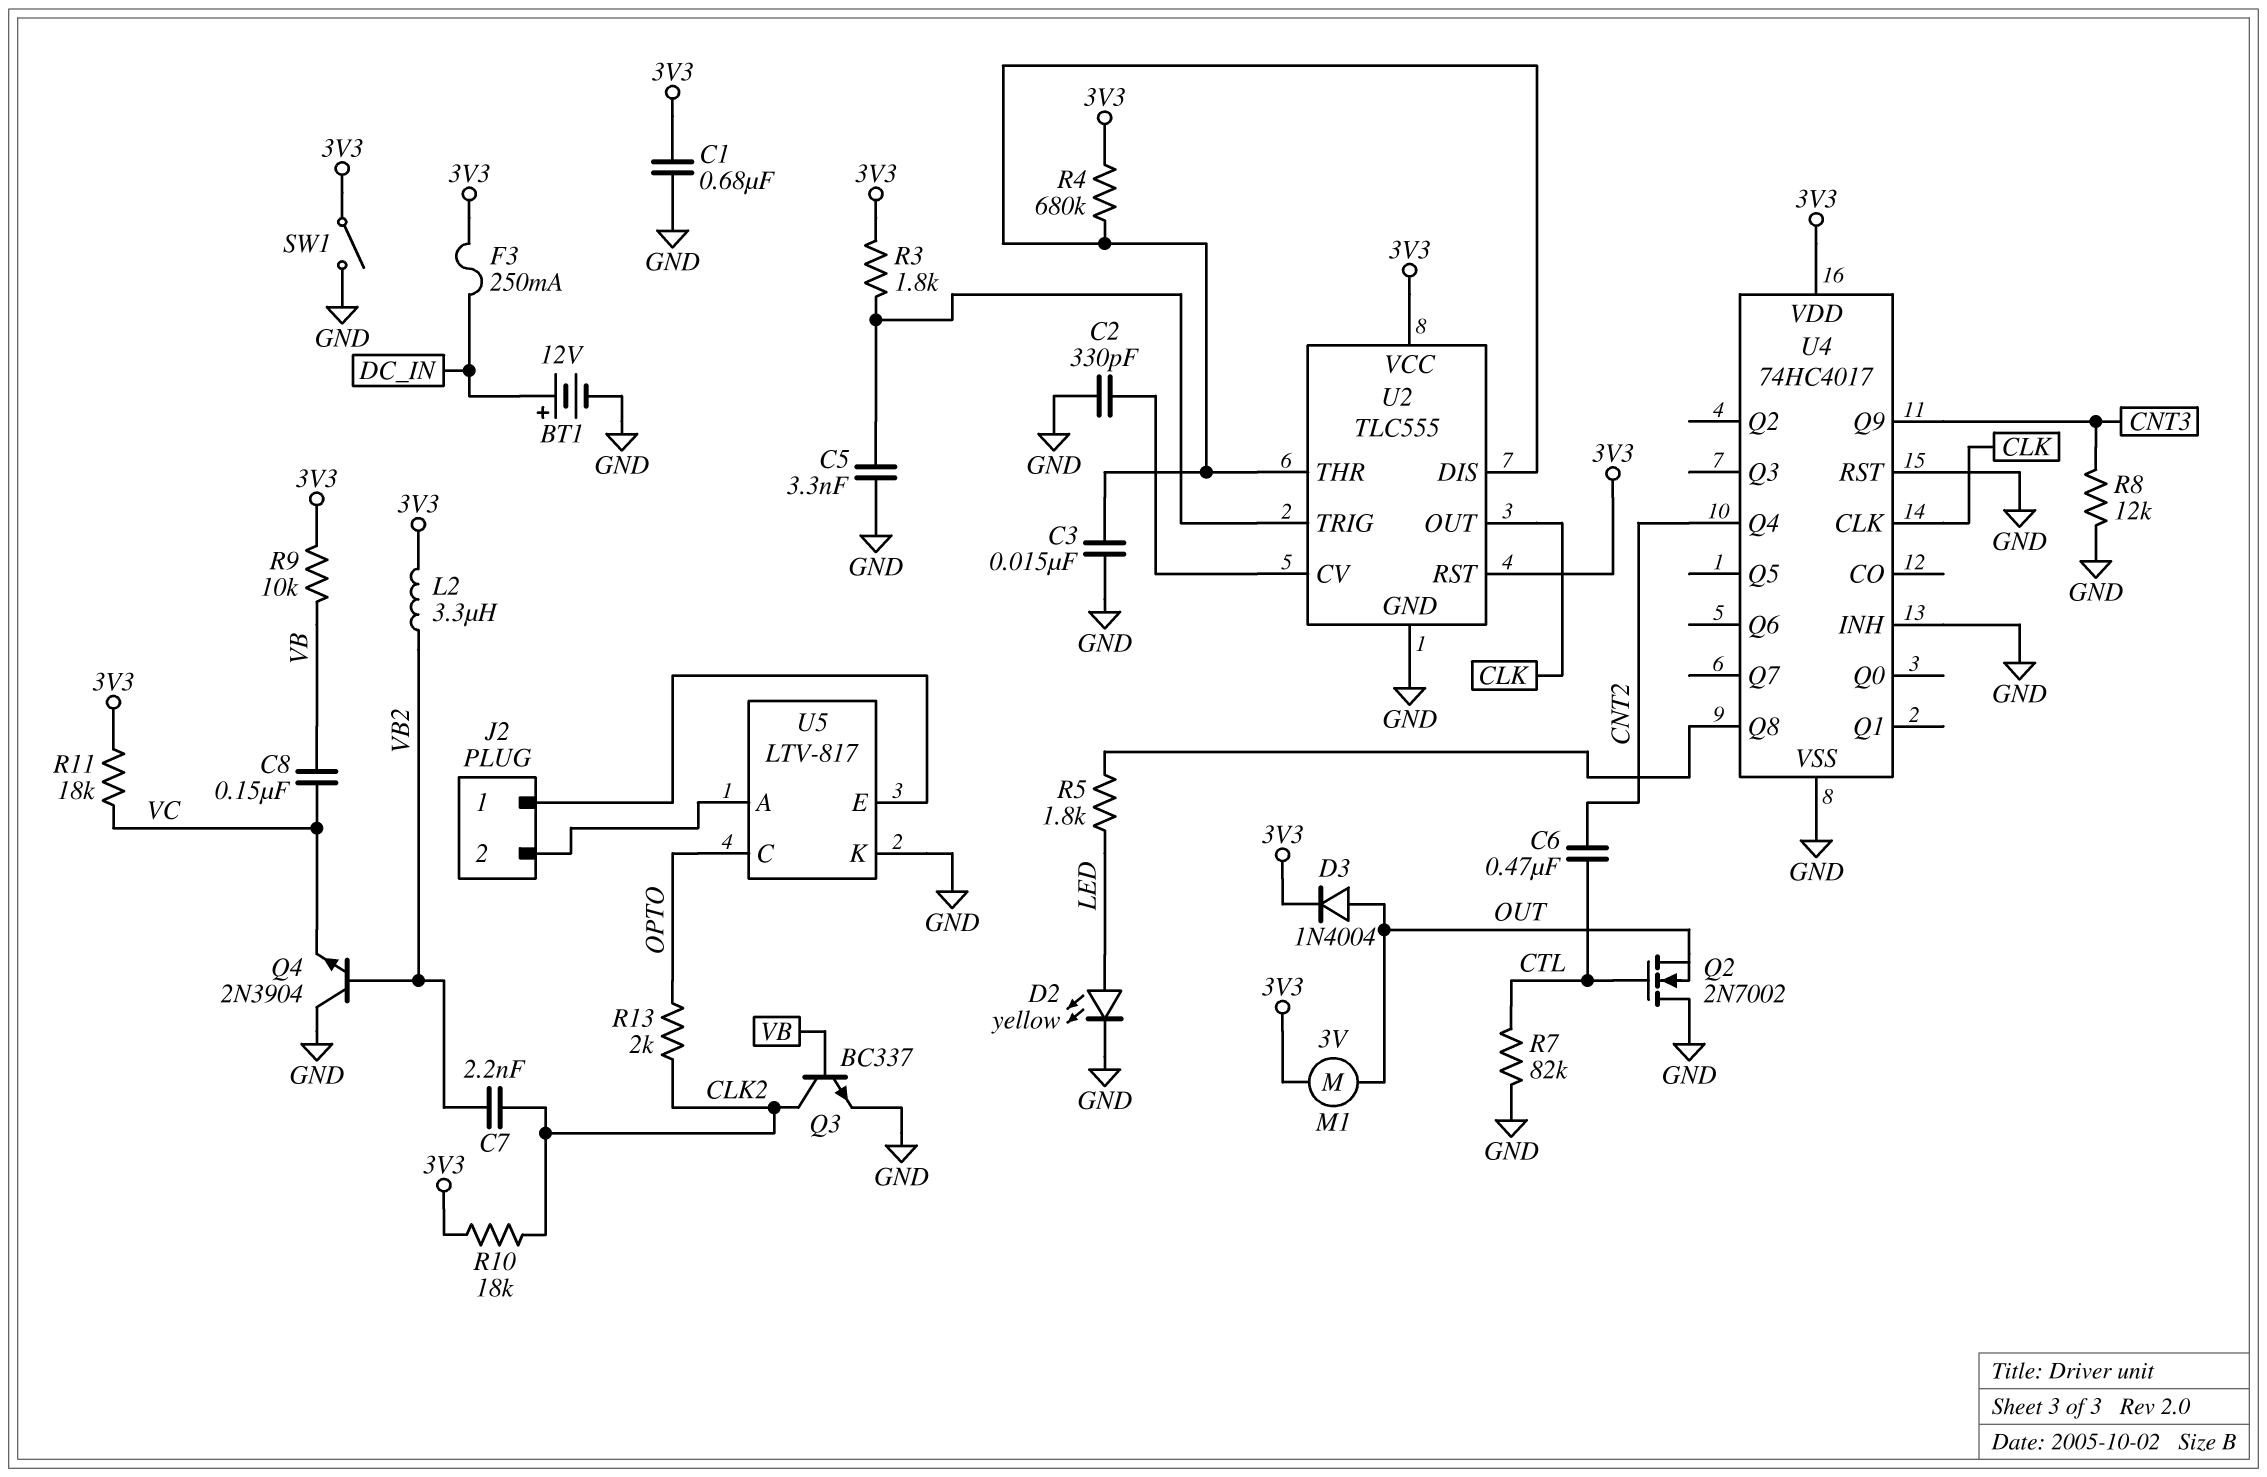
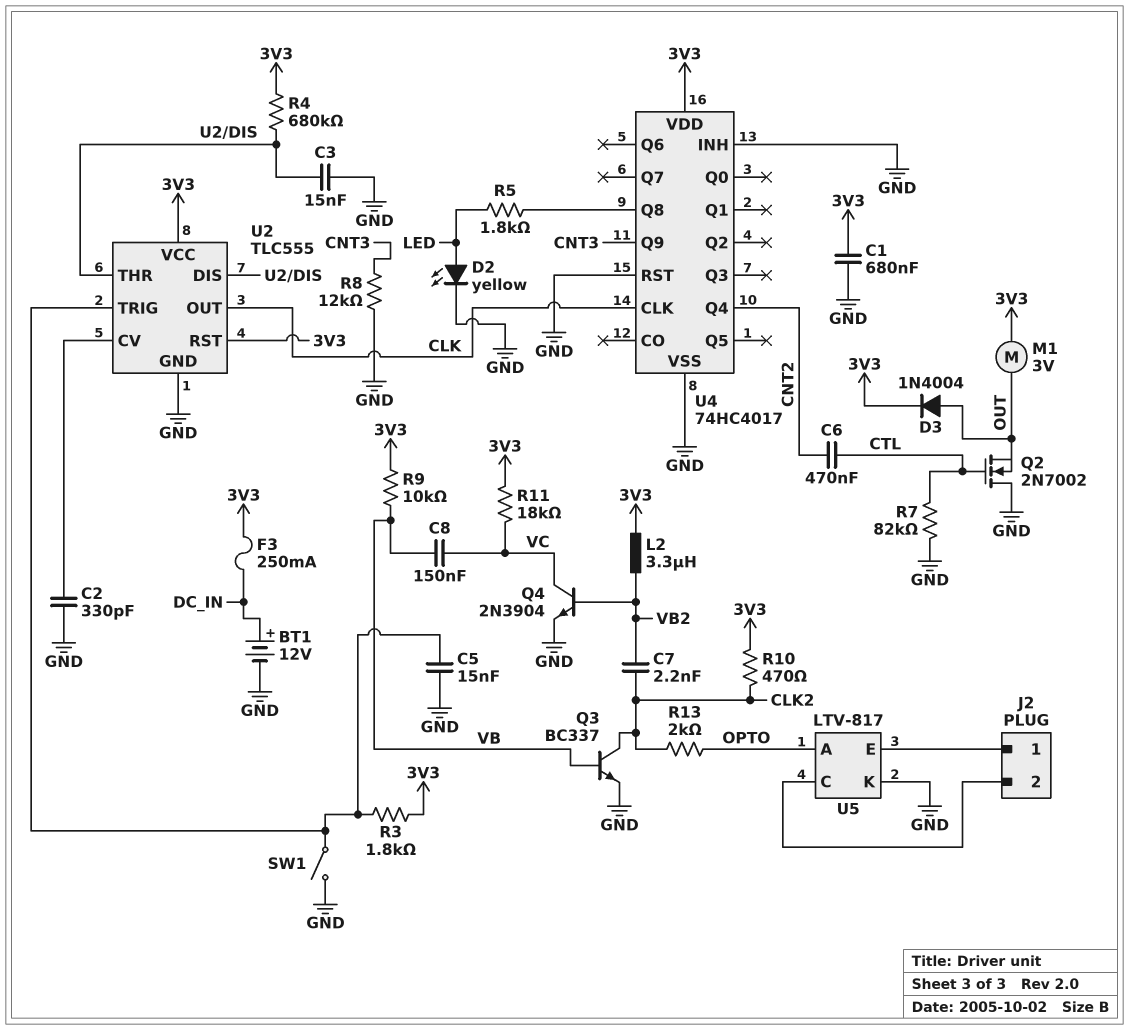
C5: 3.3nF (GND, U2/TRIG) -> 15nF (GND, U2/TRIG)
Q4: NPN 2N3904 (B VB2, C GND, E VC) -> NPN 2N3904 (B VB2, C VC, E GND)
R10: 18k (3V3, CLK2) -> 470 (3V3, CLK2)
SW1: switch (3V3, GND) -> switch (GND, U2/TRIG)
U5 pin A: J2/2 -> OPTO
U5 pin C: OPTO -> J2/2

